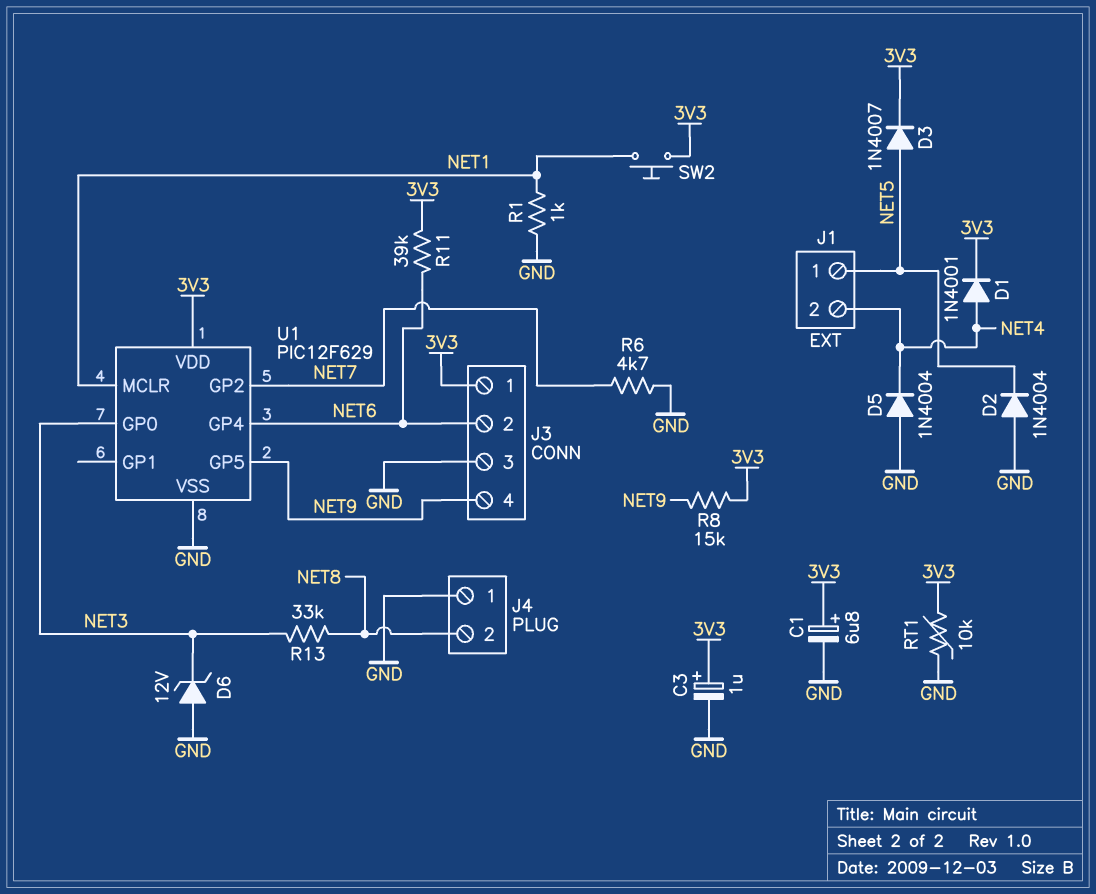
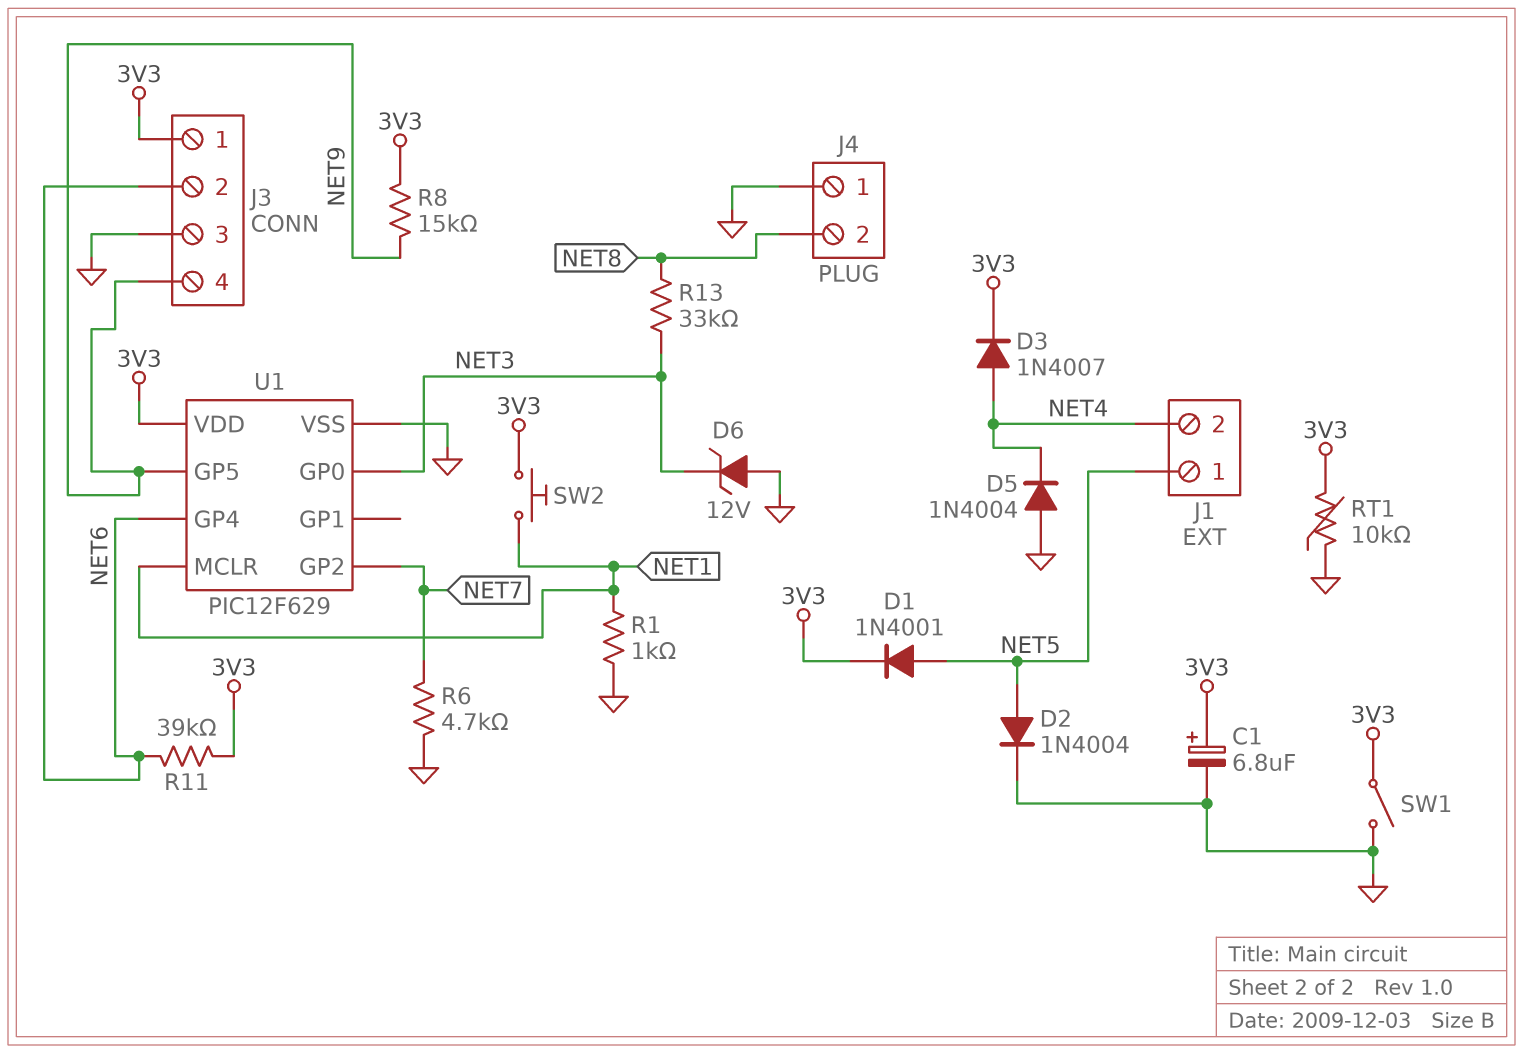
C3: 1uF (plus 3V3, minus GND) -> none
D1: diode 1N4001 (A NET4, K 3V3) -> diode 1N4001 (A NET5, K 3V3)
D2: diode 1N4004 (A GND, K NET5) -> diode 1N4004 (A NET5, K GND)
D3: diode 1N4007 (A NET5, K 3V3) -> diode 1N4007 (A NET4, K 3V3)
SW1: none -> switch (3V3, GND)

